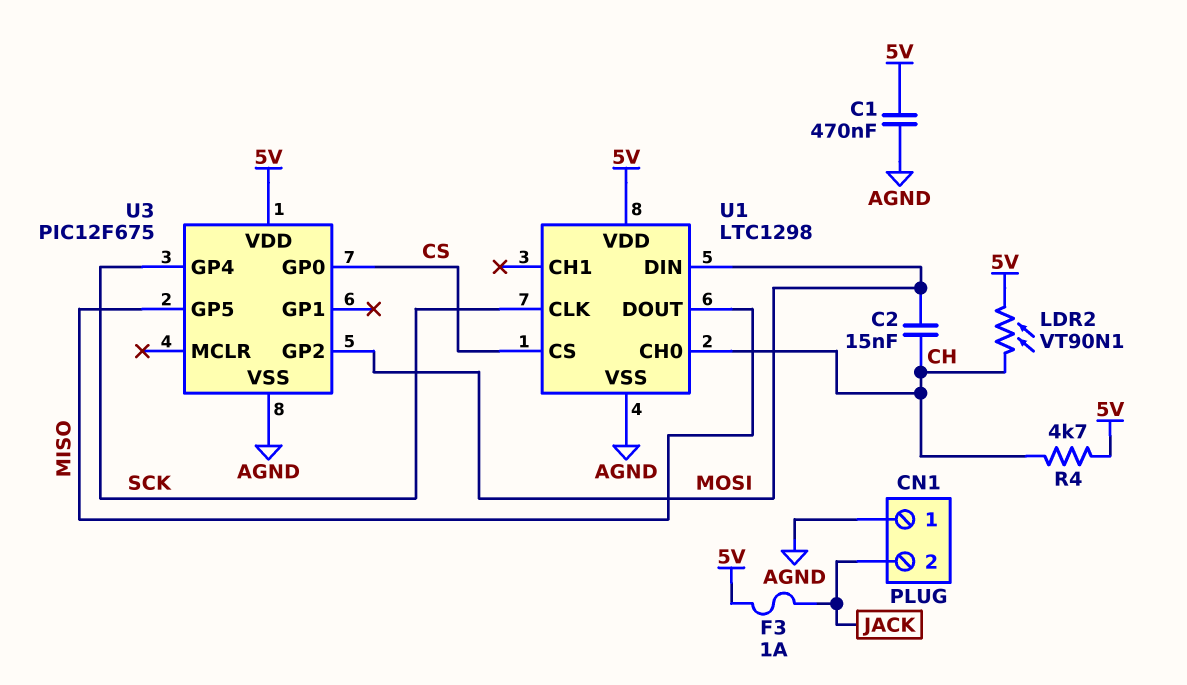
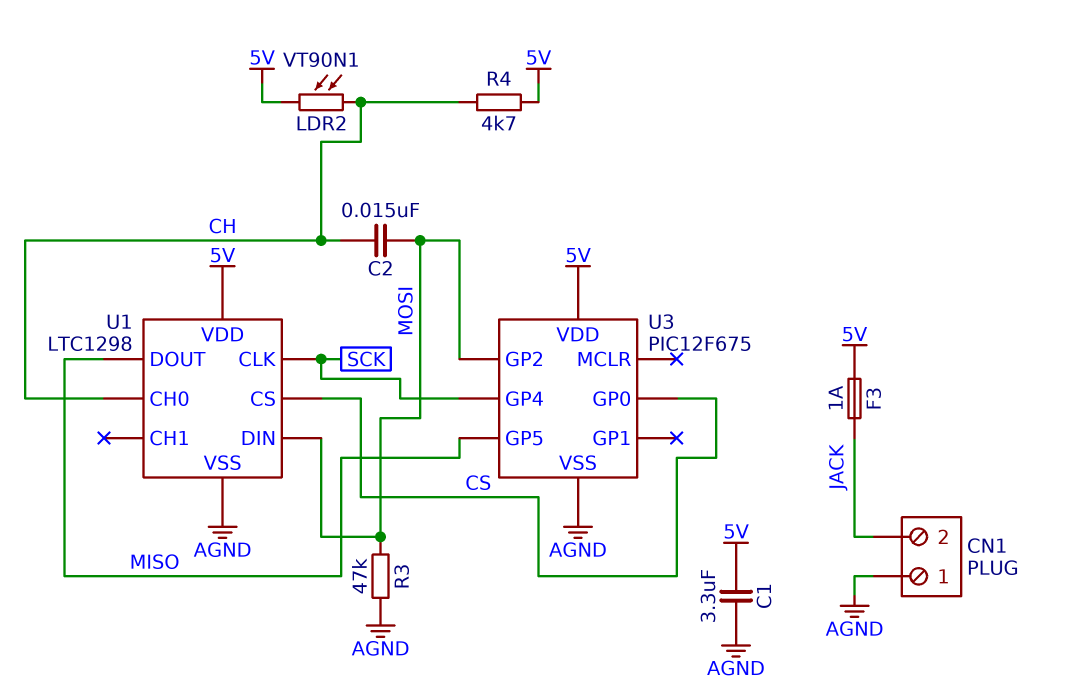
C1: 470nF (5V, AGND) -> 3.3uF (5V, AGND)
R3: none -> 47k (AGND, MOSI)

